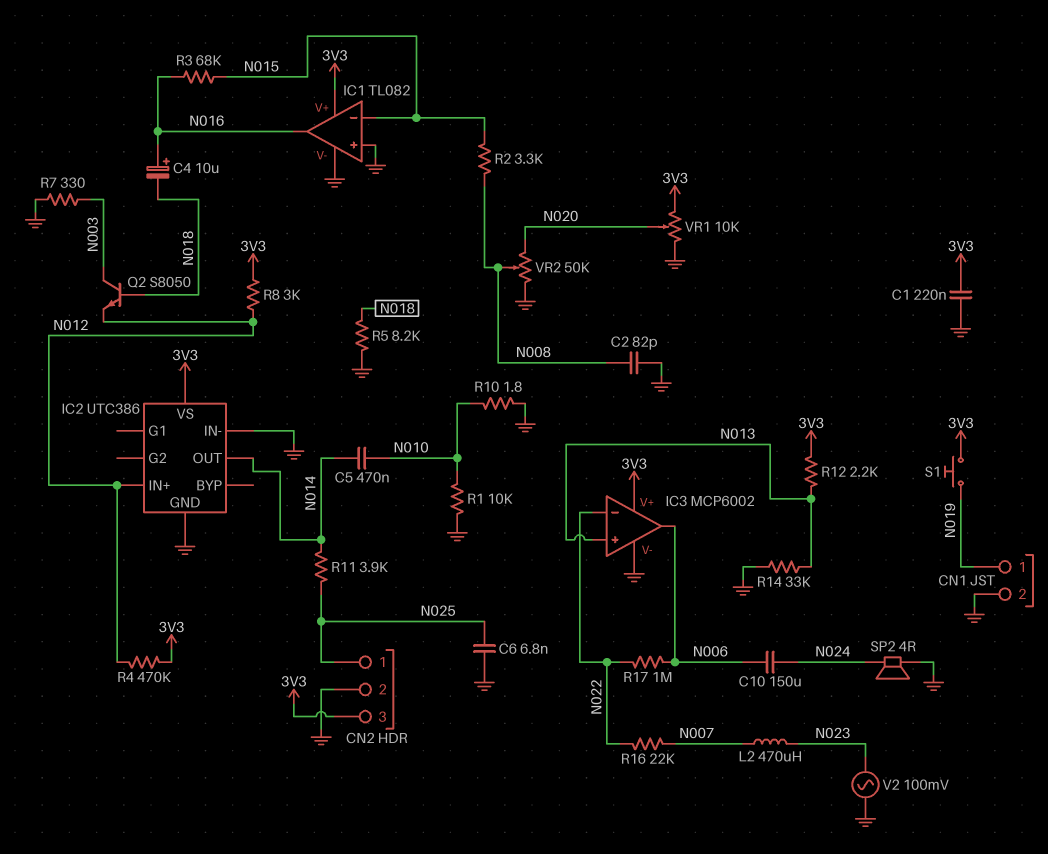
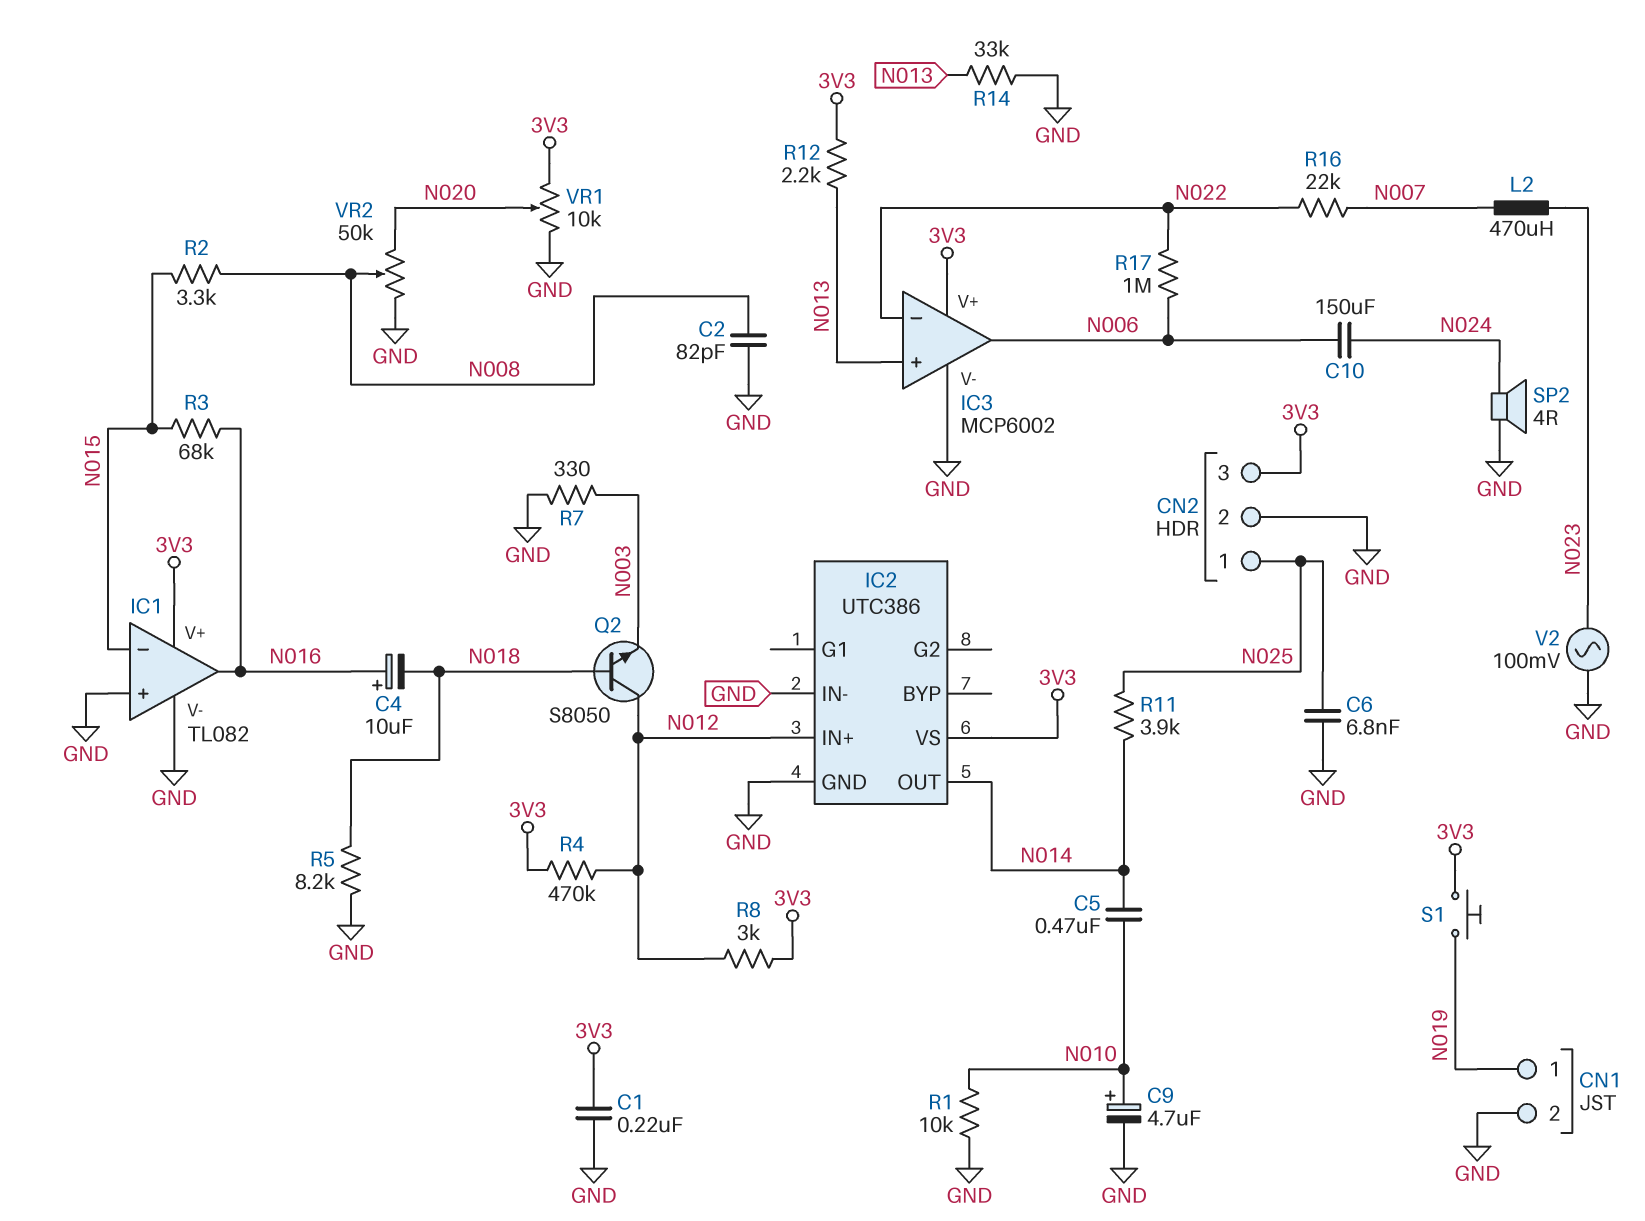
C9: none -> 4.7uF (plus N010, minus GND)
Q2: NPN S8050 (B N018, C N003, E N012) -> NPN S8050 (B N018, C N012, E N003)
R10: 1.8 (GND, N010) -> none

